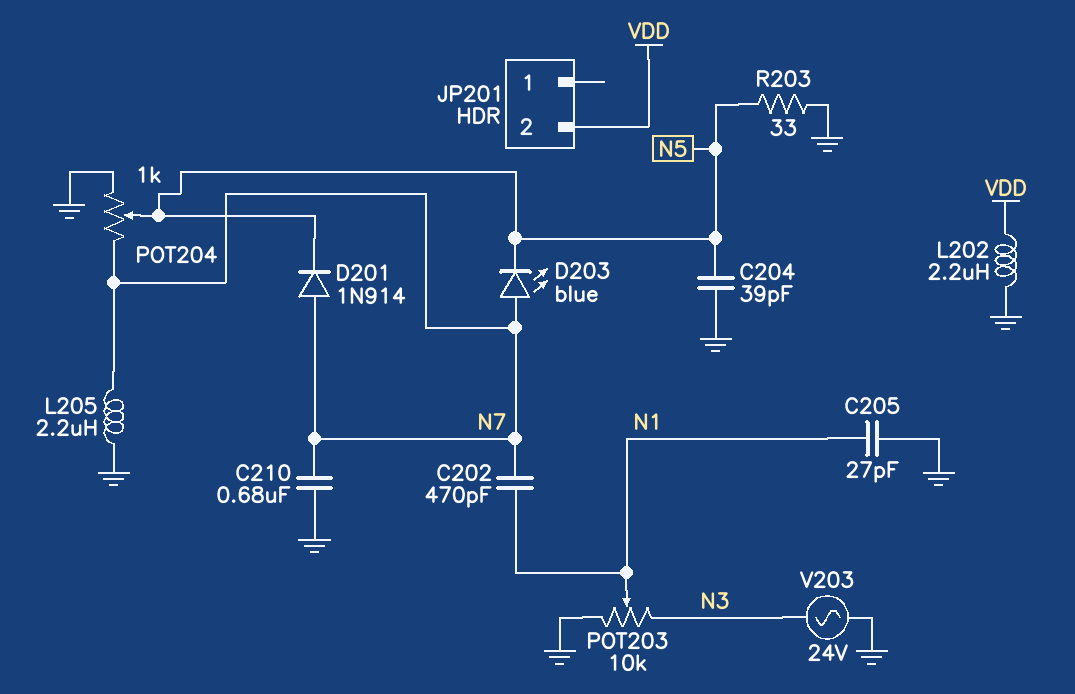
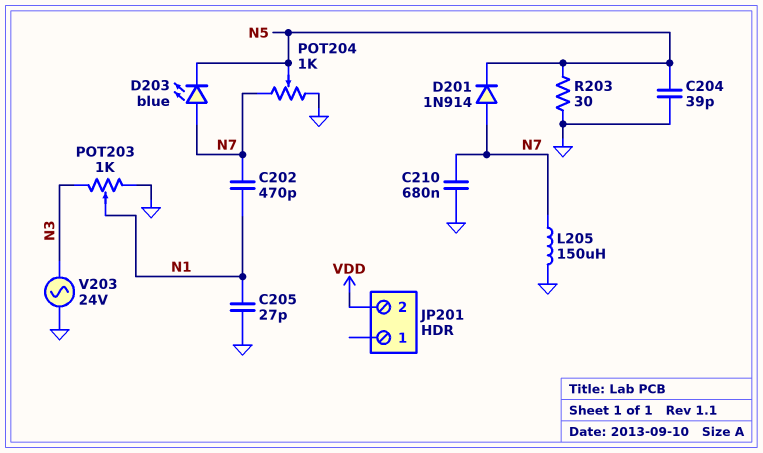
L202: 2.2uH (GND, VDD) -> none
L205: 2.2uH (GND, N7) -> 150uH (GND, N7)
POT203: 10k (GND, N3, wiper N1) -> 1k (GND, N3, wiper N1)
R203: 33 (GND, N5) -> 30 (GND, N5)

